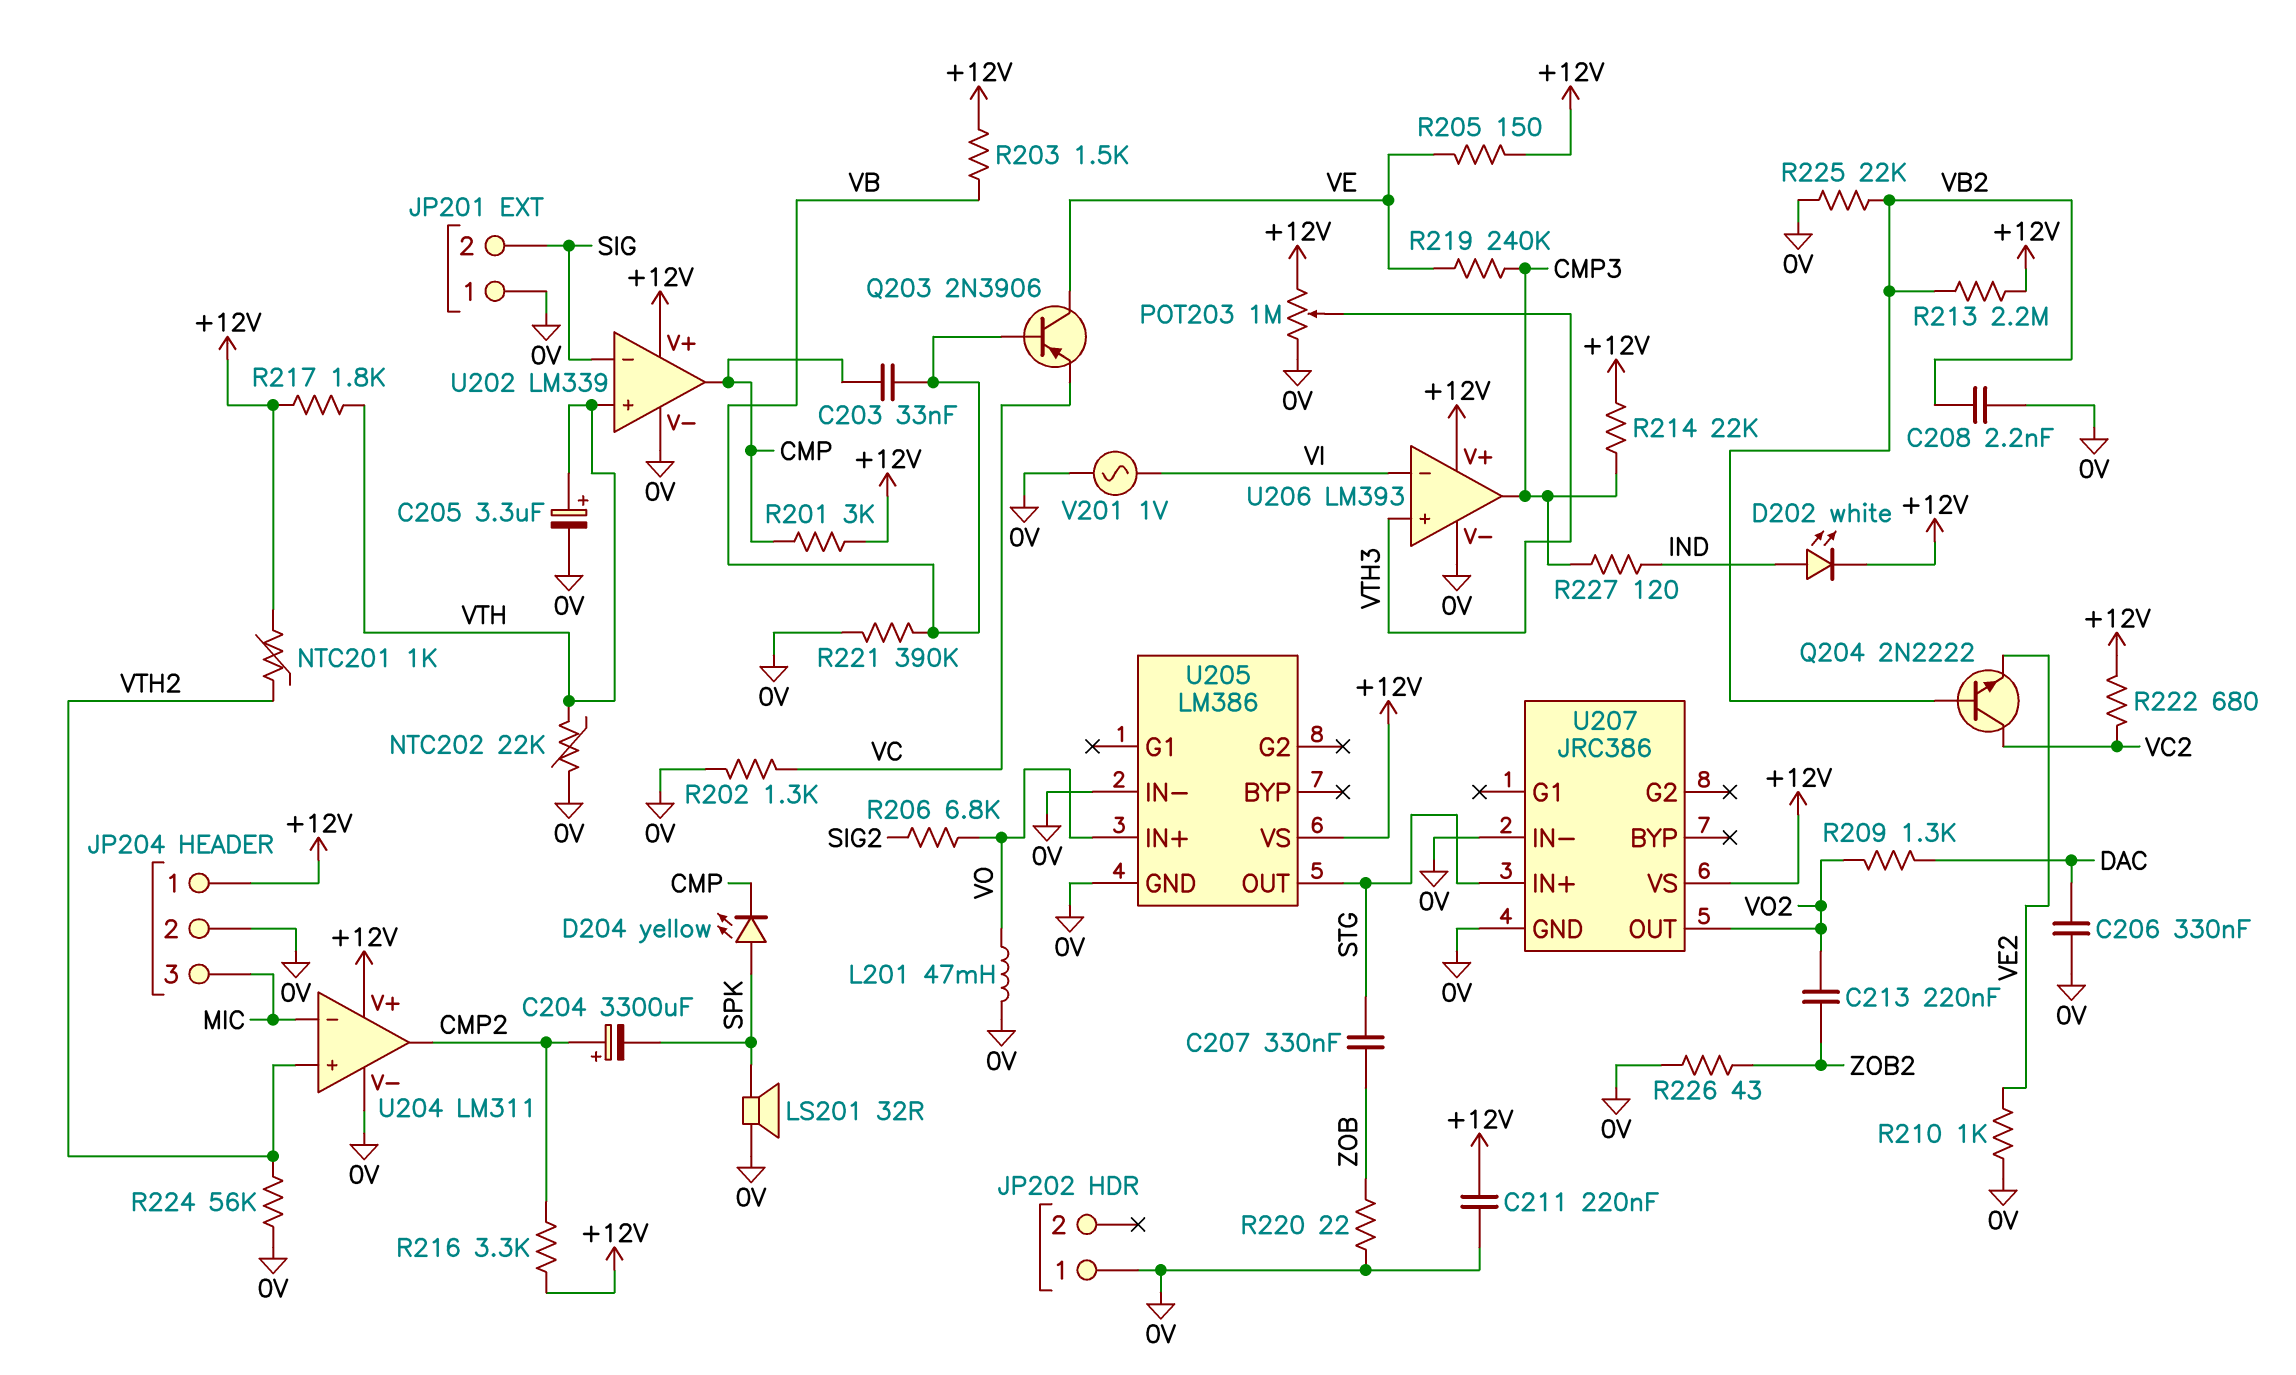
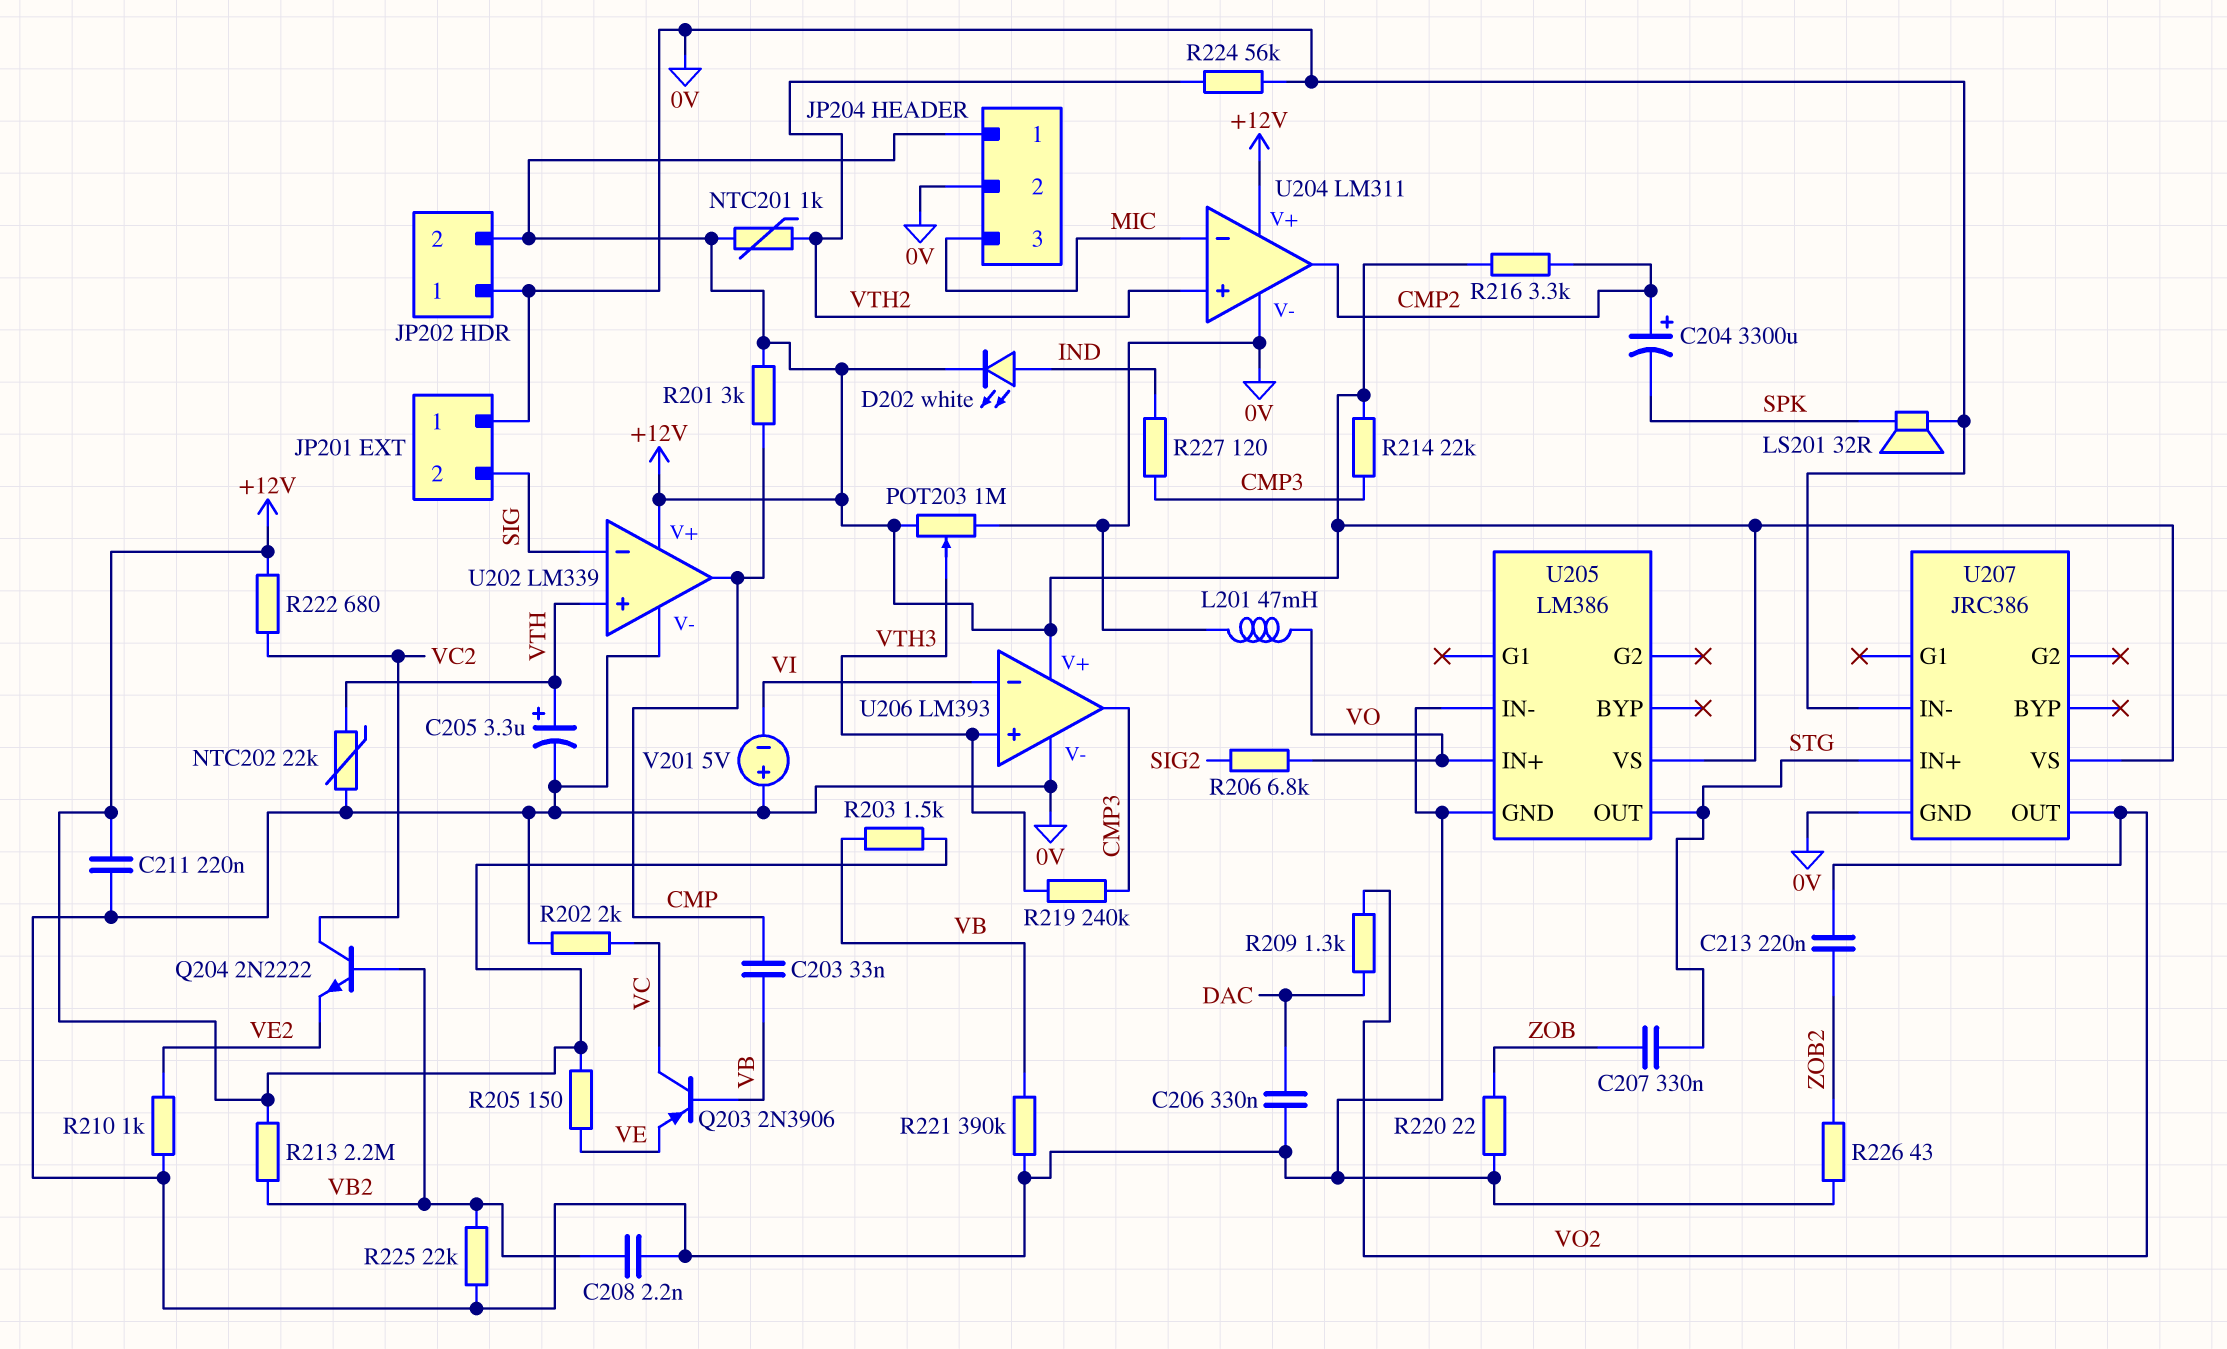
D204: LED yellow (A SPK, K CMP) -> none
JP202 pin 2: none -> +12V
Q203: PNP 2N3906 (B VB, C VE, E VC) -> PNP 2N3906 (B VB, C VC, E VE)
R202: 1.3k (0V, VC) -> 2k (0V, VC)
R217: 1.8k (+12V, VTH) -> none
R219: 240k (CMP3, VE) -> 240k (CMP3, VTH3)
V201: AC 1V (0V, VI) -> 5V (plus 0V, minus VI)

